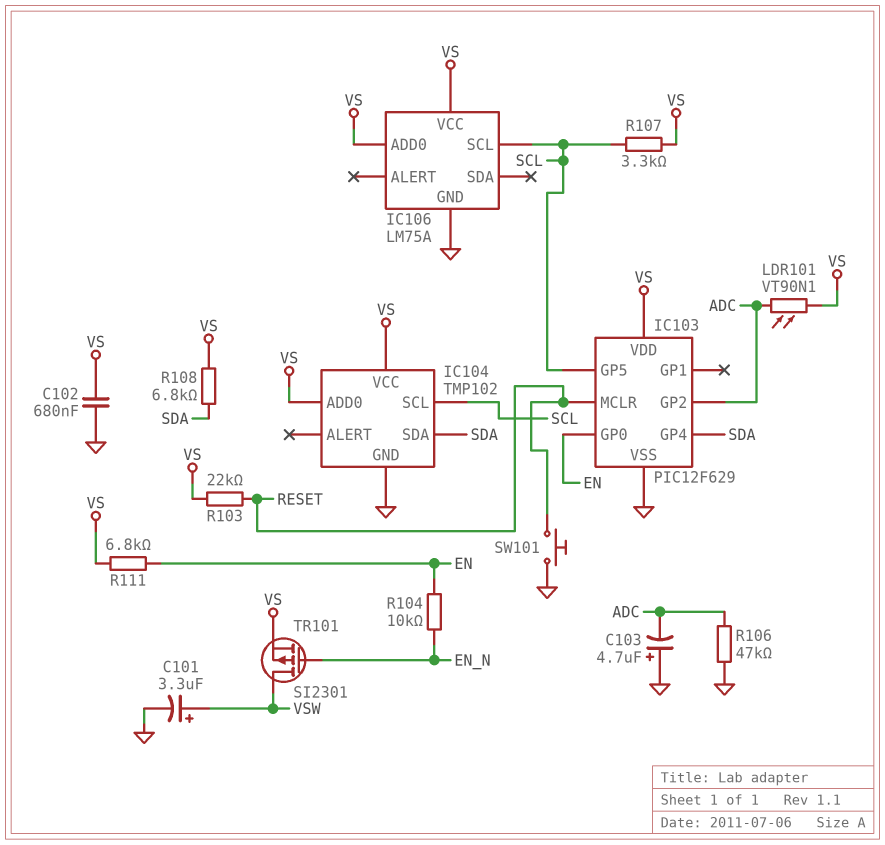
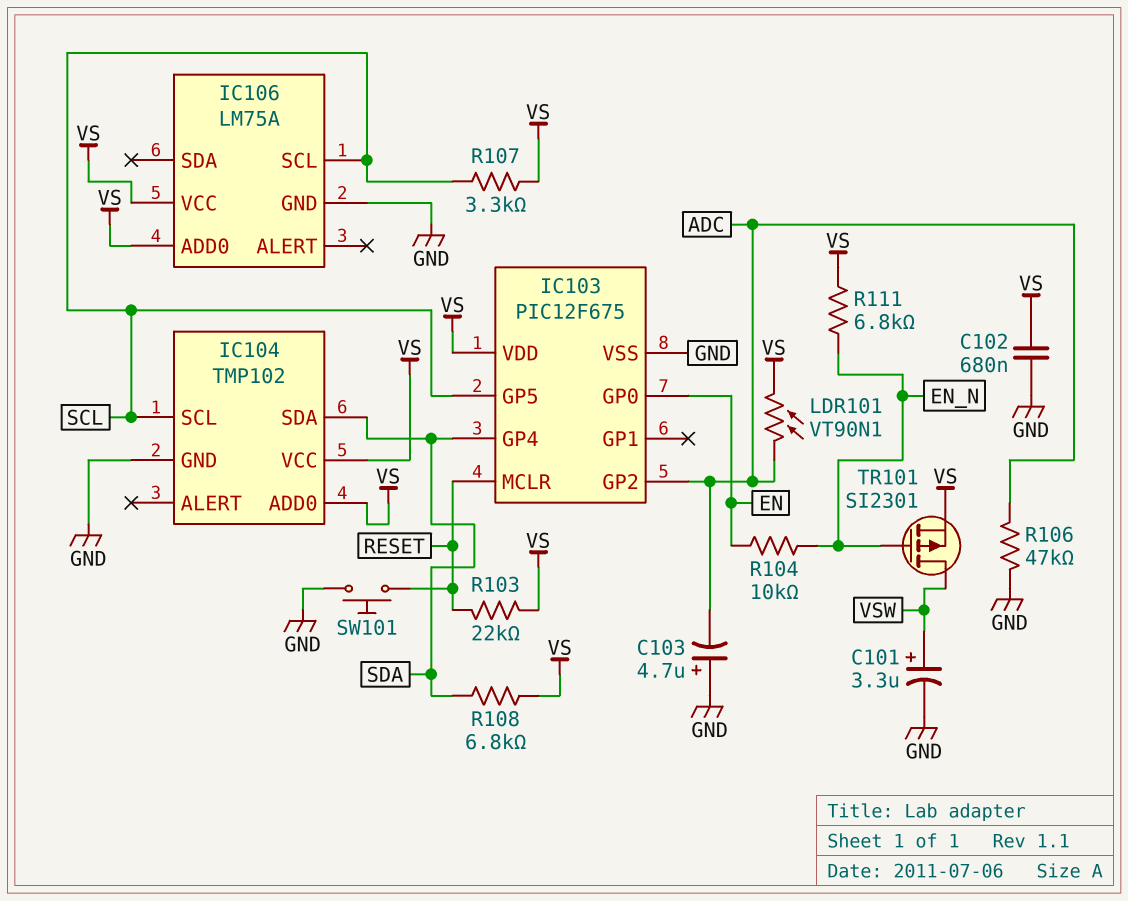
IC103: PIC12F629 -> PIC12F675
R111: 6.8k (EN, VS) -> 6.8k (EN_N, VS)

